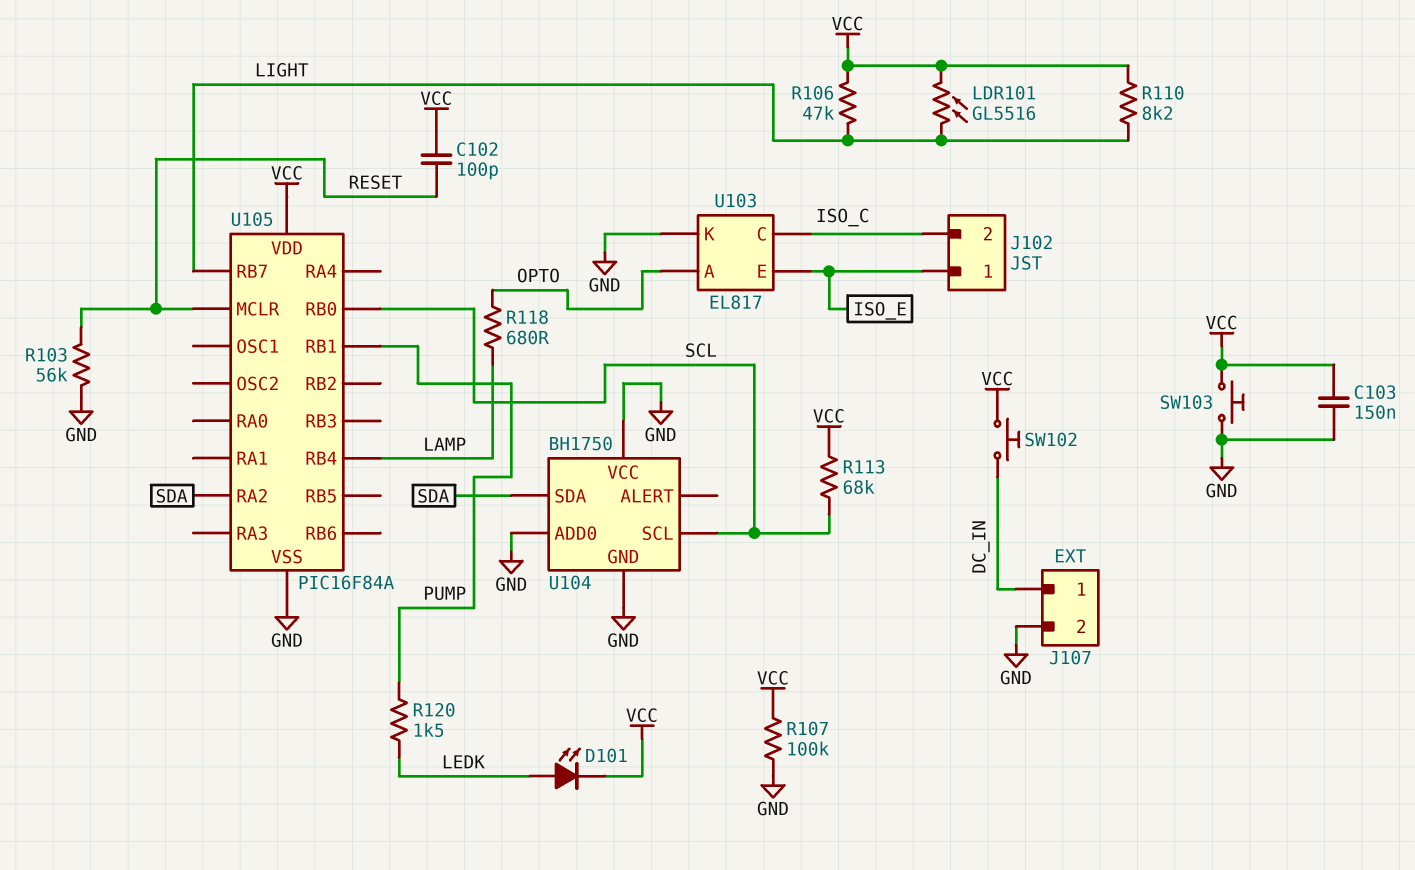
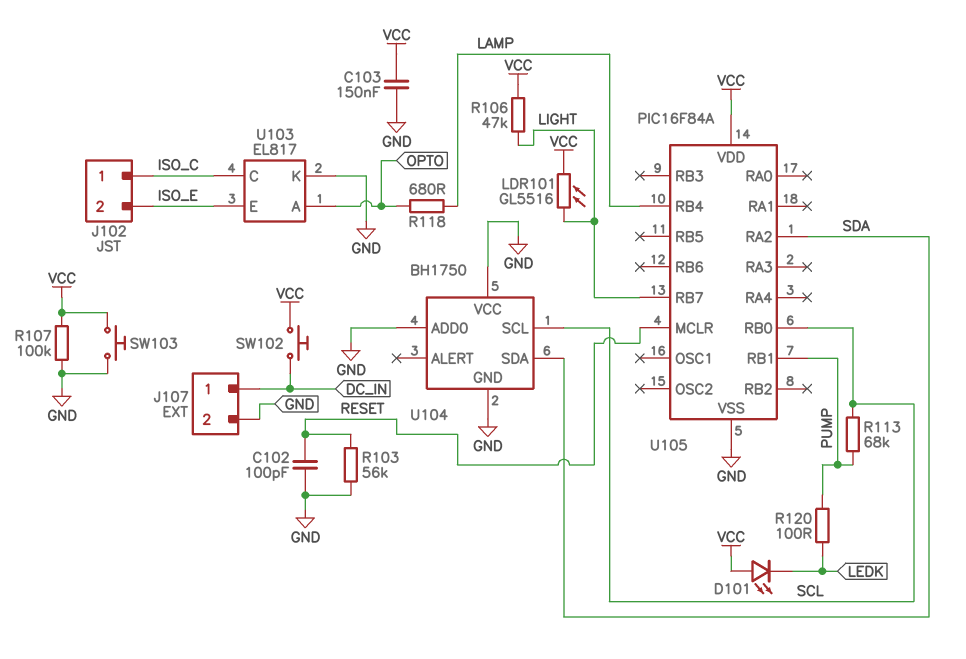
C102: 100pF (RESET, VCC) -> 100pF (GND, RESET)
D101: LED (A LEDK, K VCC) -> LED (A VCC, K LEDK)
J102 pin 1: ISO_E -> ISO_C
J102 pin 2: ISO_C -> ISO_E
R110: 8.2k (LIGHT, VCC) -> none
R113: 68k (SCL, VCC) -> 68k (PUMP, SCL)
R120: 1.5k (LEDK, PUMP) -> 100 (LEDK, PUMP)

